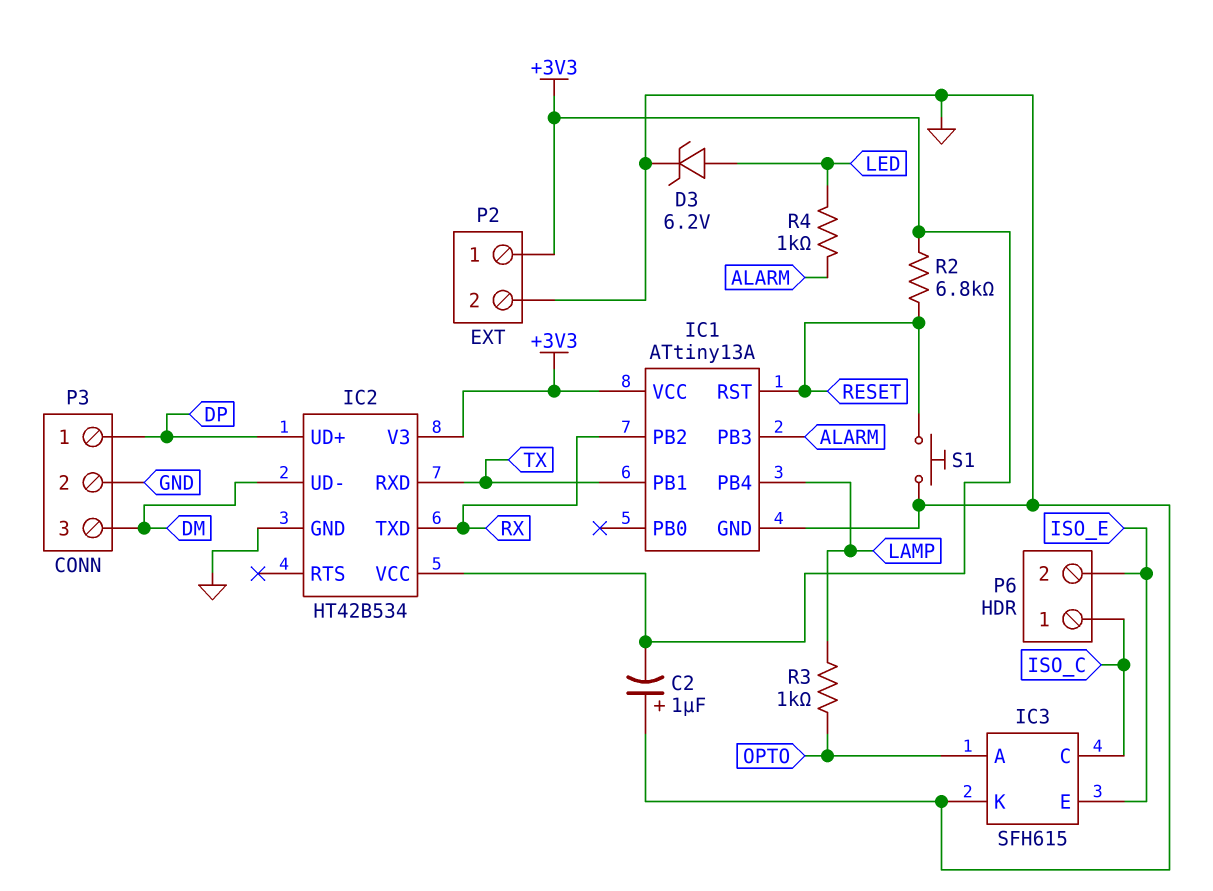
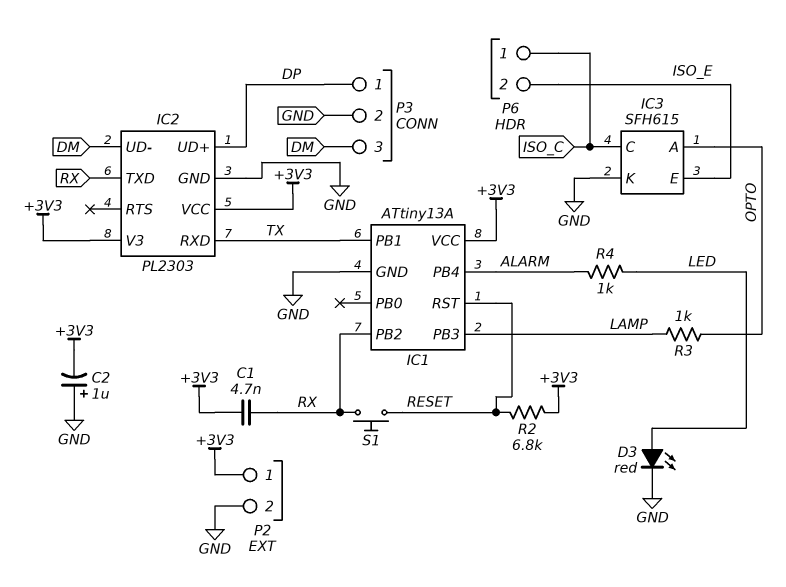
C1: none -> 4.7nF (+3V3, RX)
D3: zener 6.2V (A LED, K GND) -> LED red (A LED, K GND)
IC1 pin PB3: ALARM -> LAMP
IC1 pin PB4: LAMP -> ALARM
IC2: HT42B534 -> PL2303
S1: button (GND, RESET) -> button (RESET, RX)

